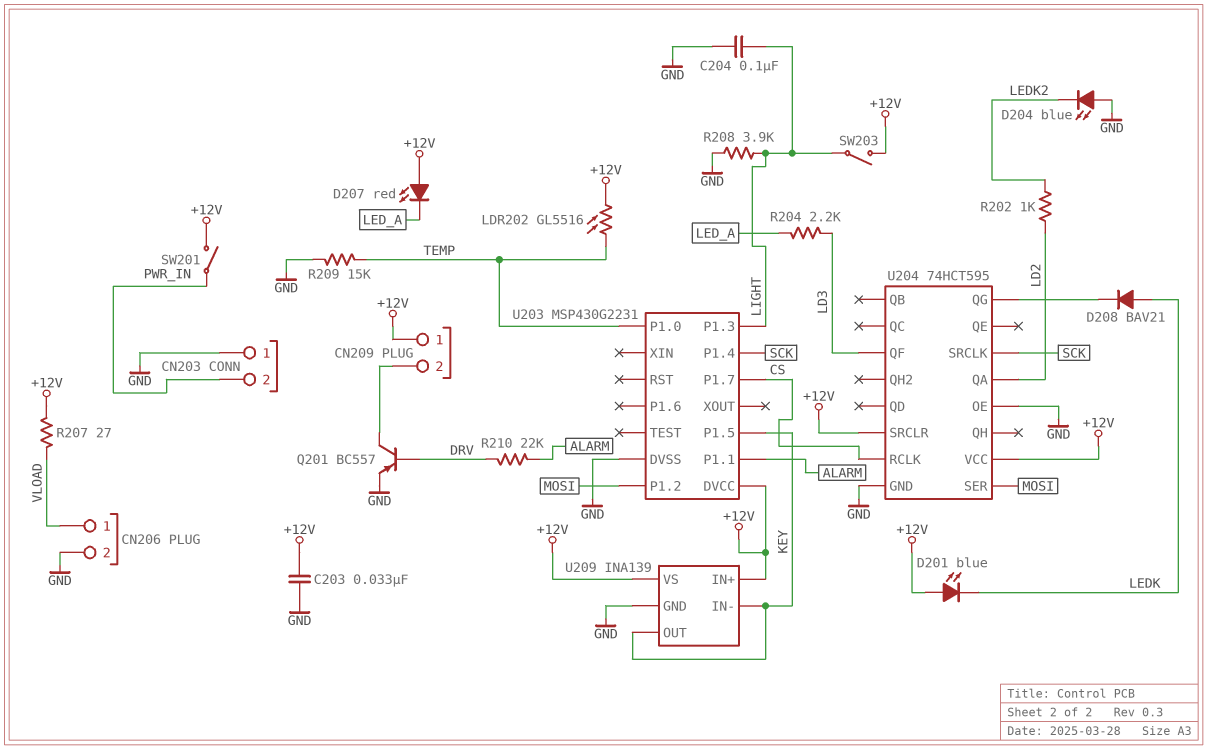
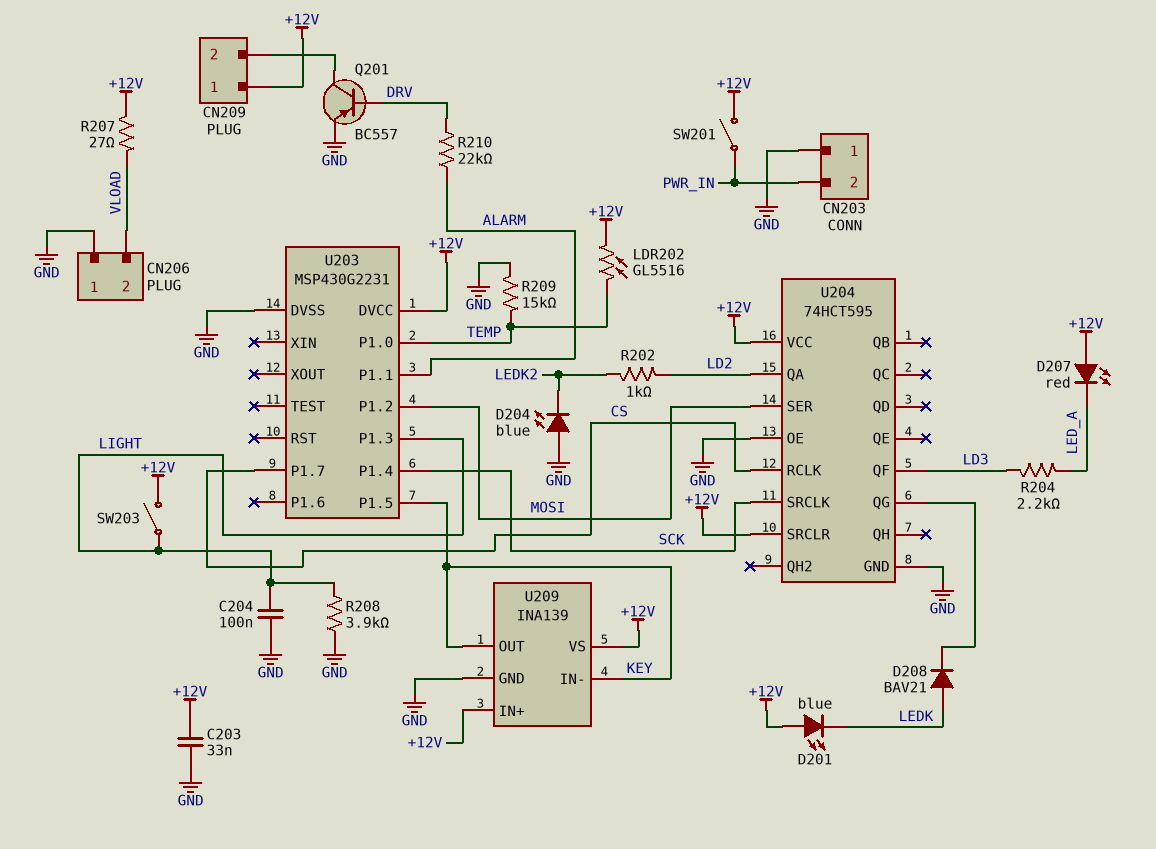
CN206 pin 1: VLOAD -> GND
CN206 pin 2: GND -> VLOAD

